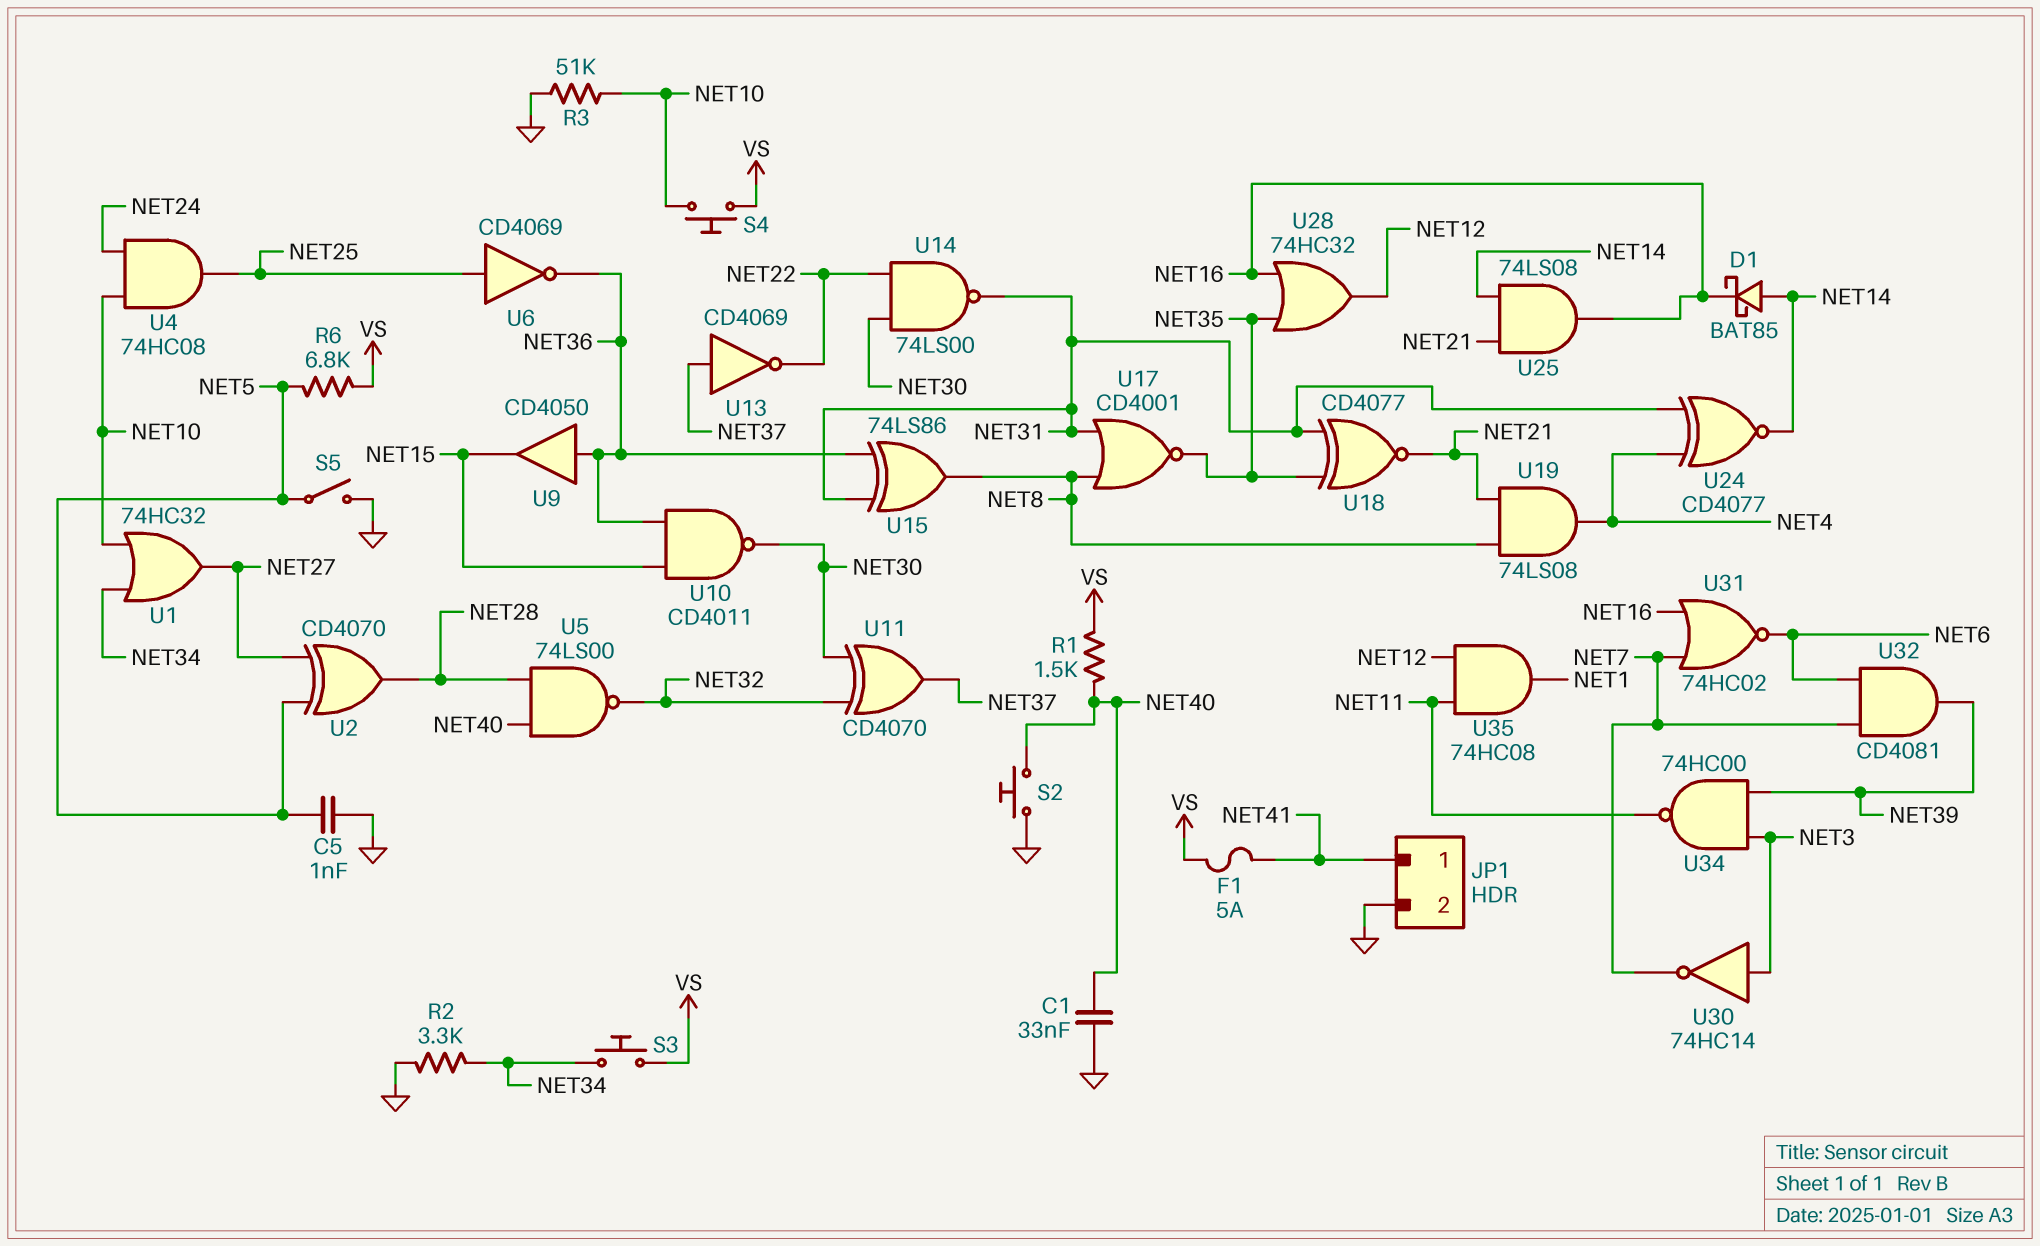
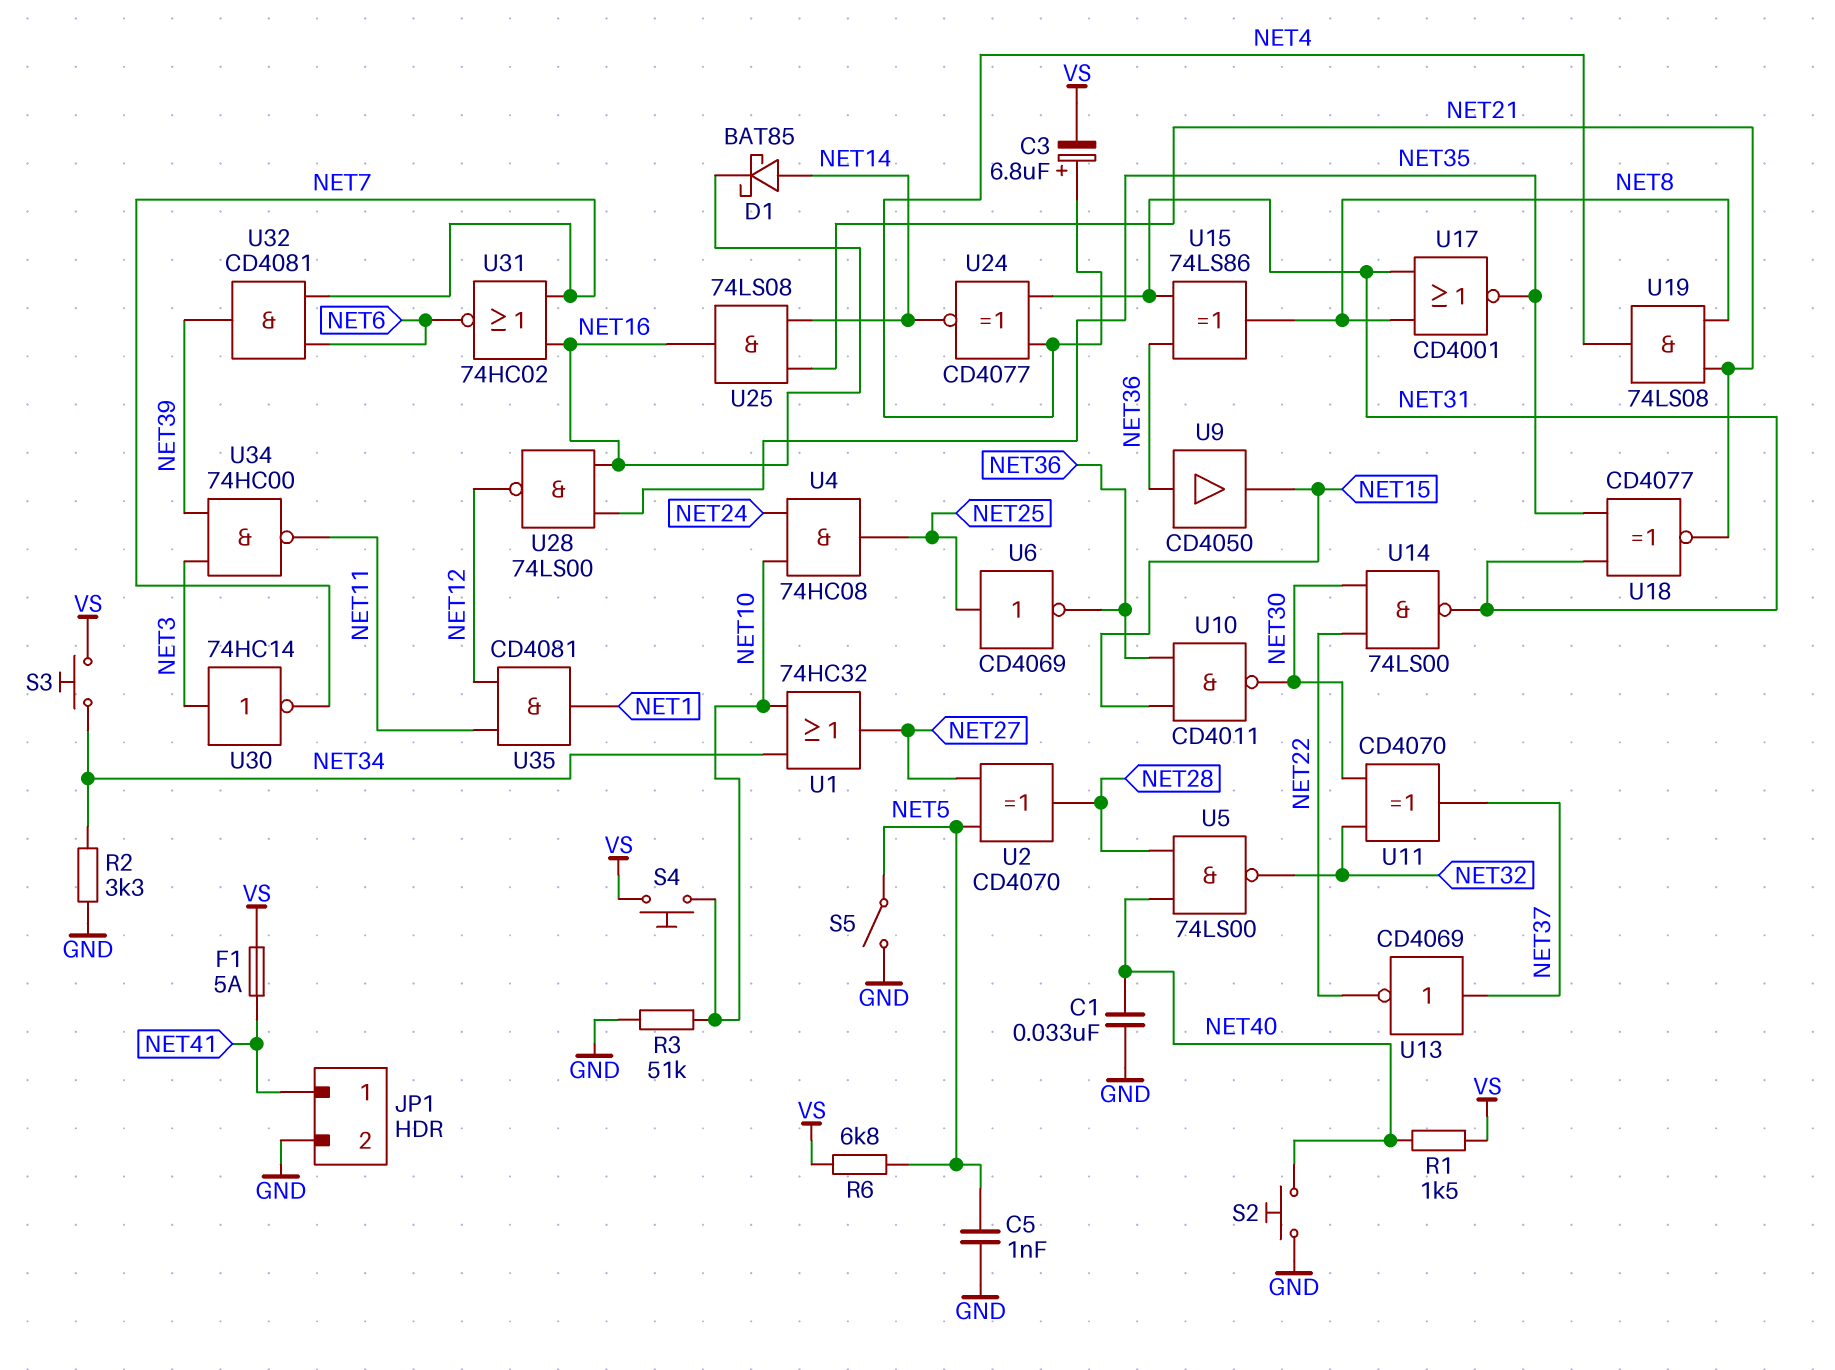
C3: none -> 6.8uF (plus NET4, minus VS)
U28: OR 74HC32 (in NET16, in NET35, out NET12) -> NAND 74LS00 (in NET16, in NET35, out NET12)
U35: AND 74HC08 (in NET11, in NET12, out NET1) -> AND CD4081 (in NET11, in NET12, out NET1)

